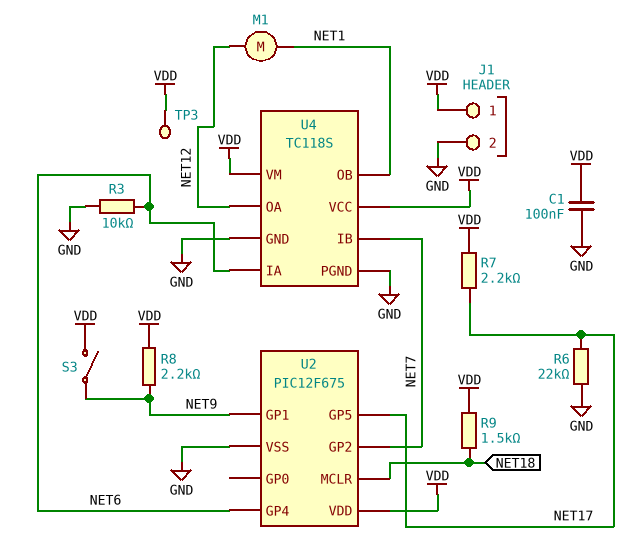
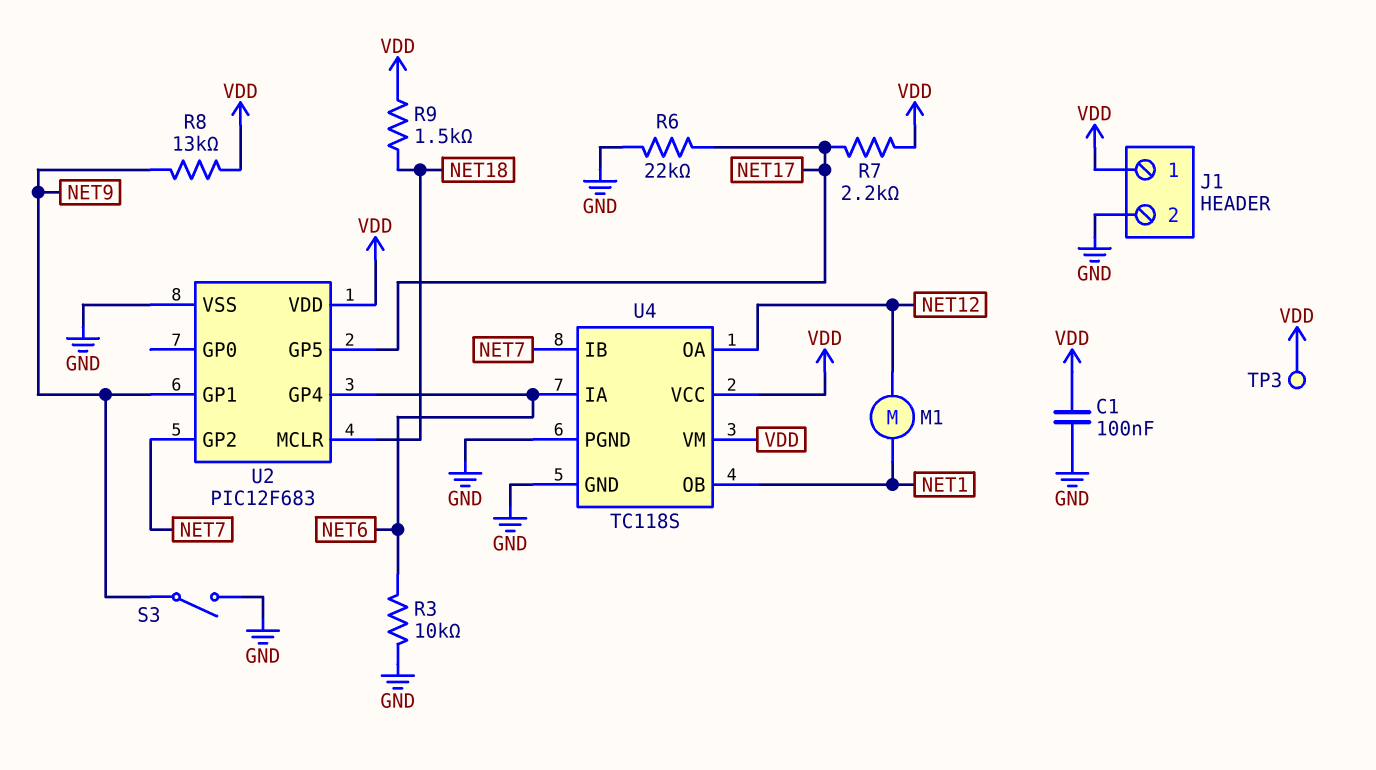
R8: 2.2k (NET9, VDD) -> 13k (NET9, VDD)
S3: switch (NET9, VDD) -> switch (GND, NET9)
U2: PIC12F675 -> PIC12F683

